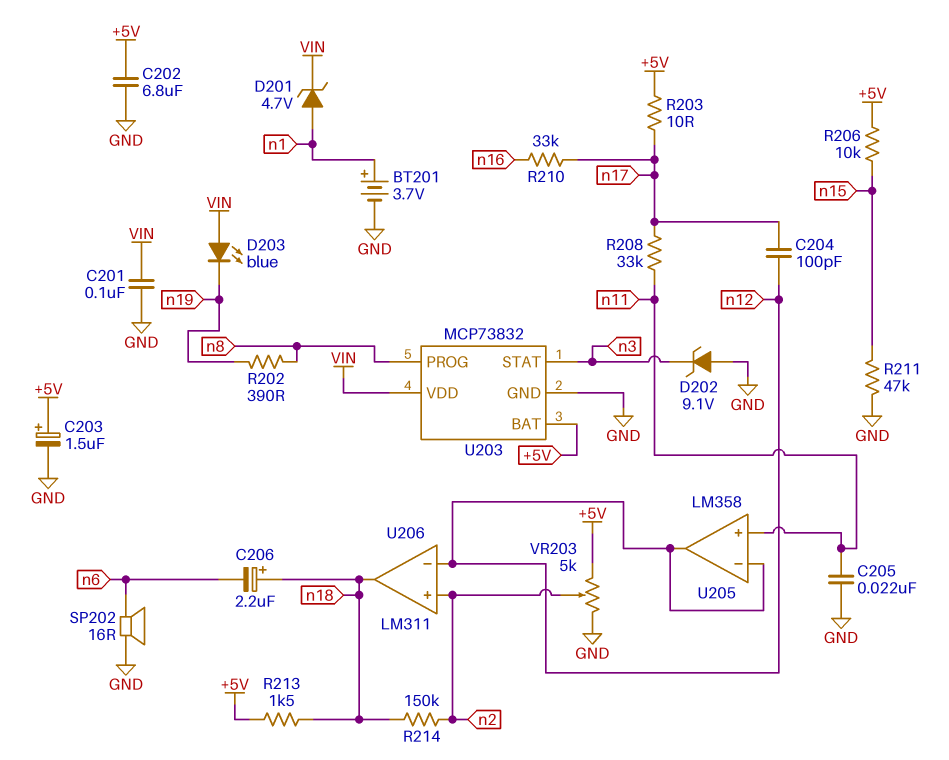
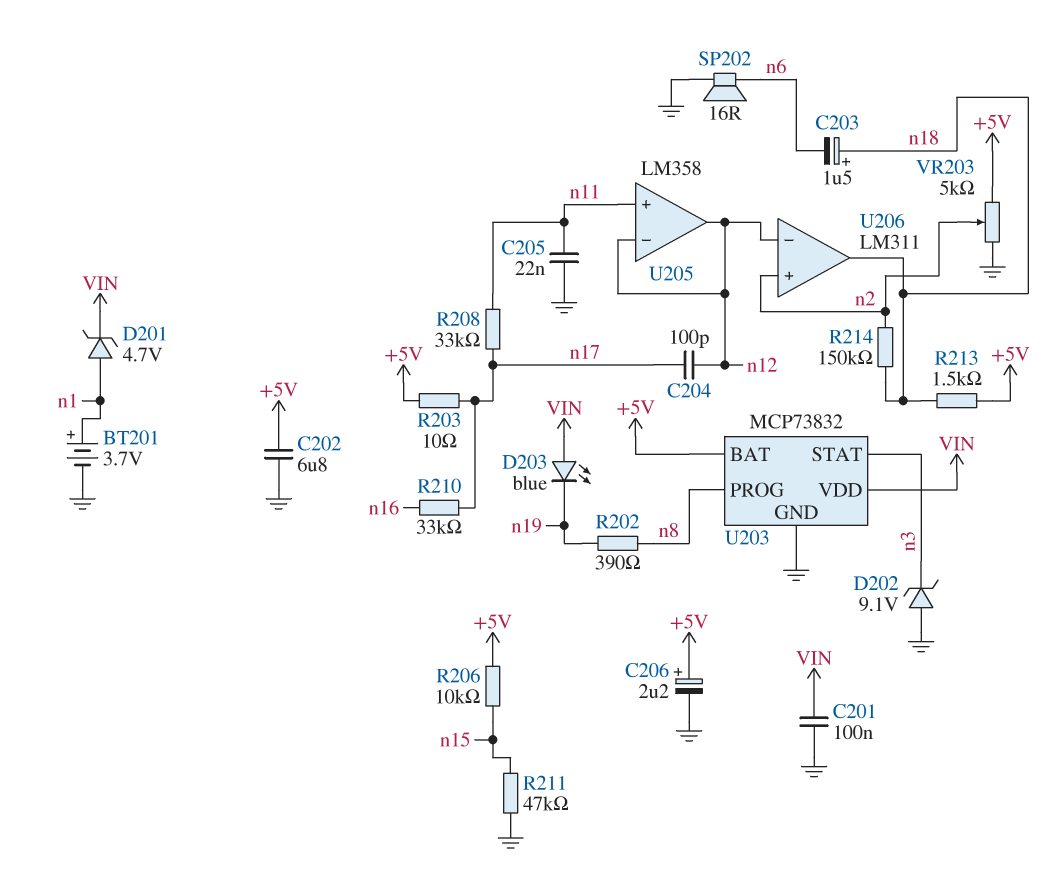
C203: 1.5uF (plus +5V, minus GND) -> 1.5uF (plus n18, minus n6)
C206: 2.2uF (plus n18, minus n6) -> 2.2uF (plus +5V, minus GND)

